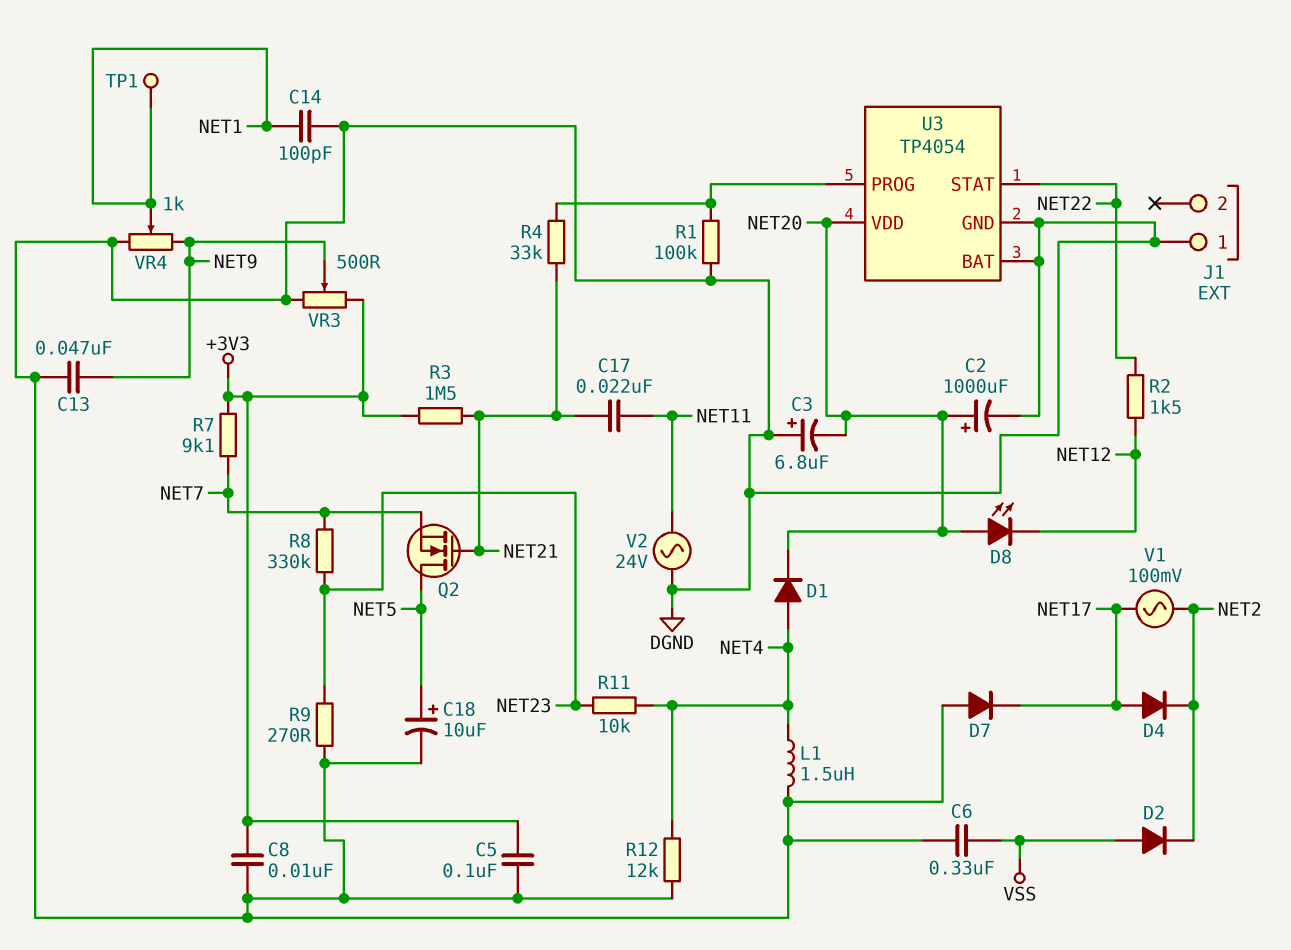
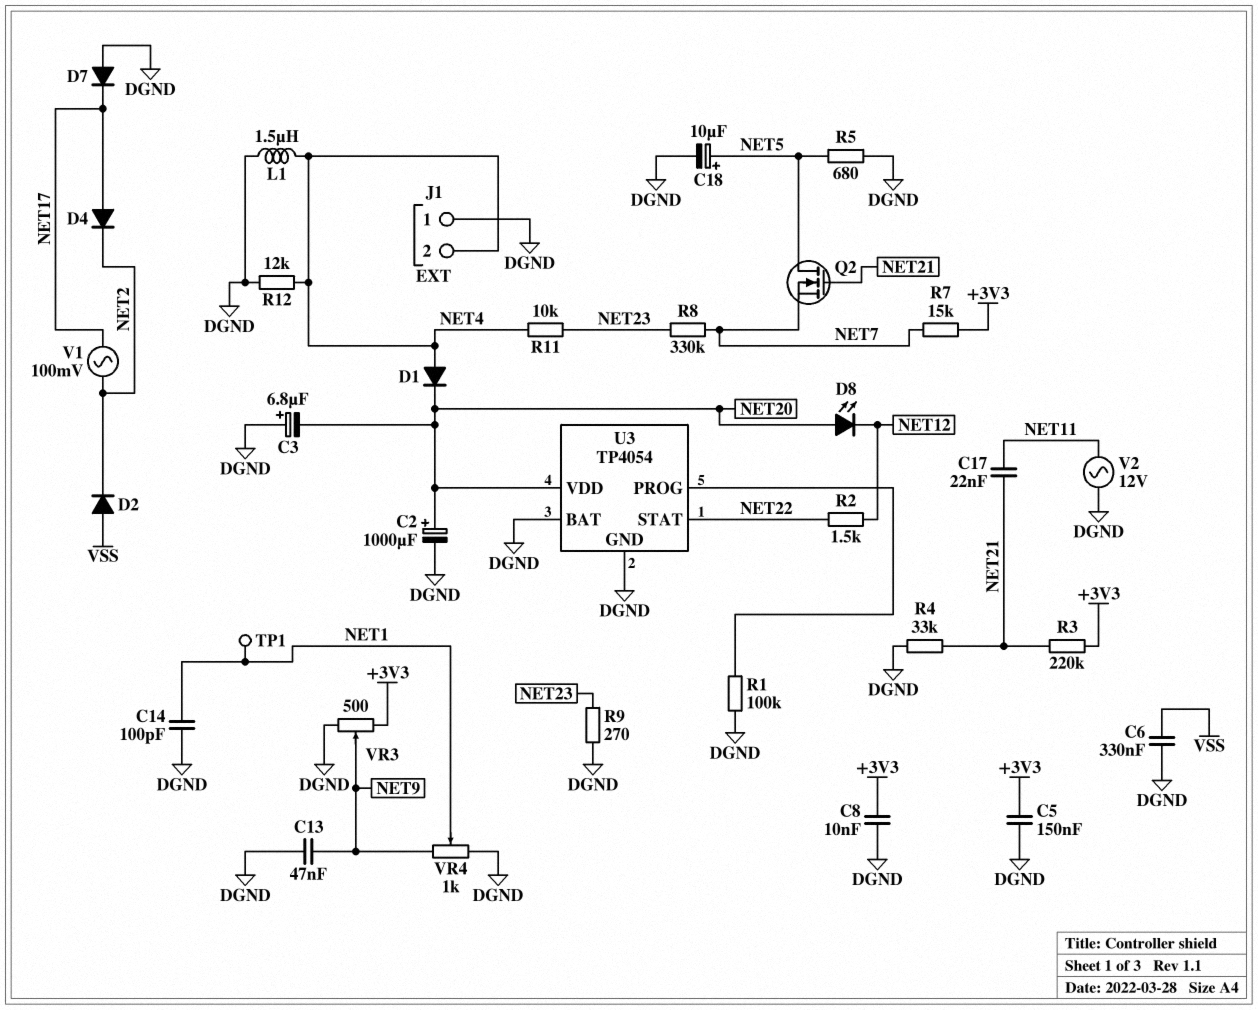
C5: 100nF (+3V3, DGND) -> 150nF (+3V3, DGND)
J1 pin 2: none -> NET4
R3: 1.5M (+3V3, NET21) -> 220k (+3V3, NET21)
R4: 33k (NET21, U3/PROG) -> 33k (DGND, NET21)
R5: none -> 680 (DGND, NET5)
R7: 9.1k (+3V3, NET7) -> 15k (+3V3, NET7)
V2: AC 24V (DGND, NET11) -> AC 12V (DGND, NET11)

